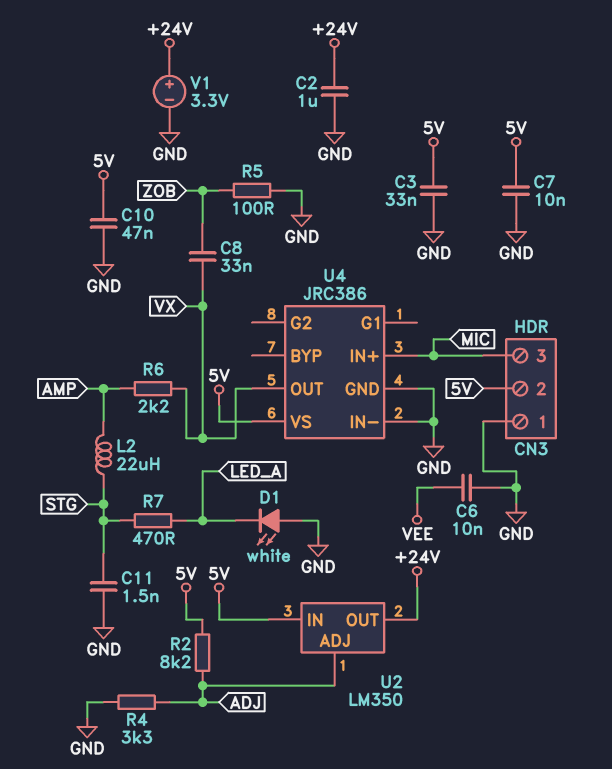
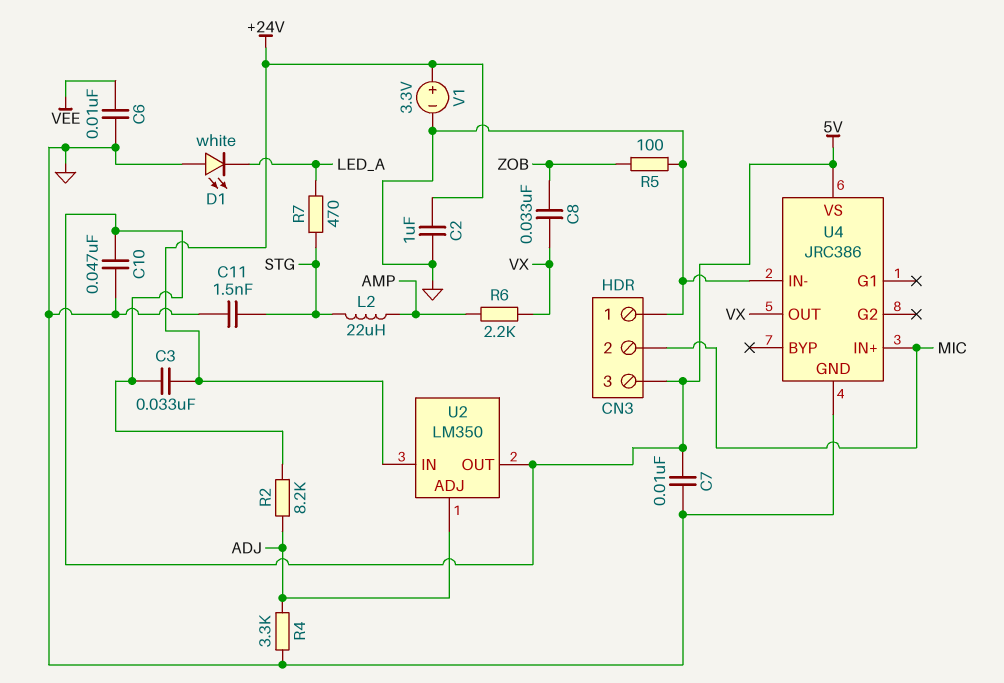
C3: 33nF (5V, GND) -> 33nF (+24V, 5V)
CN3 pin 2: 5V -> MIC
CN3 pin 3: MIC -> 5V
U2 pin IN: 5V -> +24V
U2 pin OUT: +24V -> 5V

